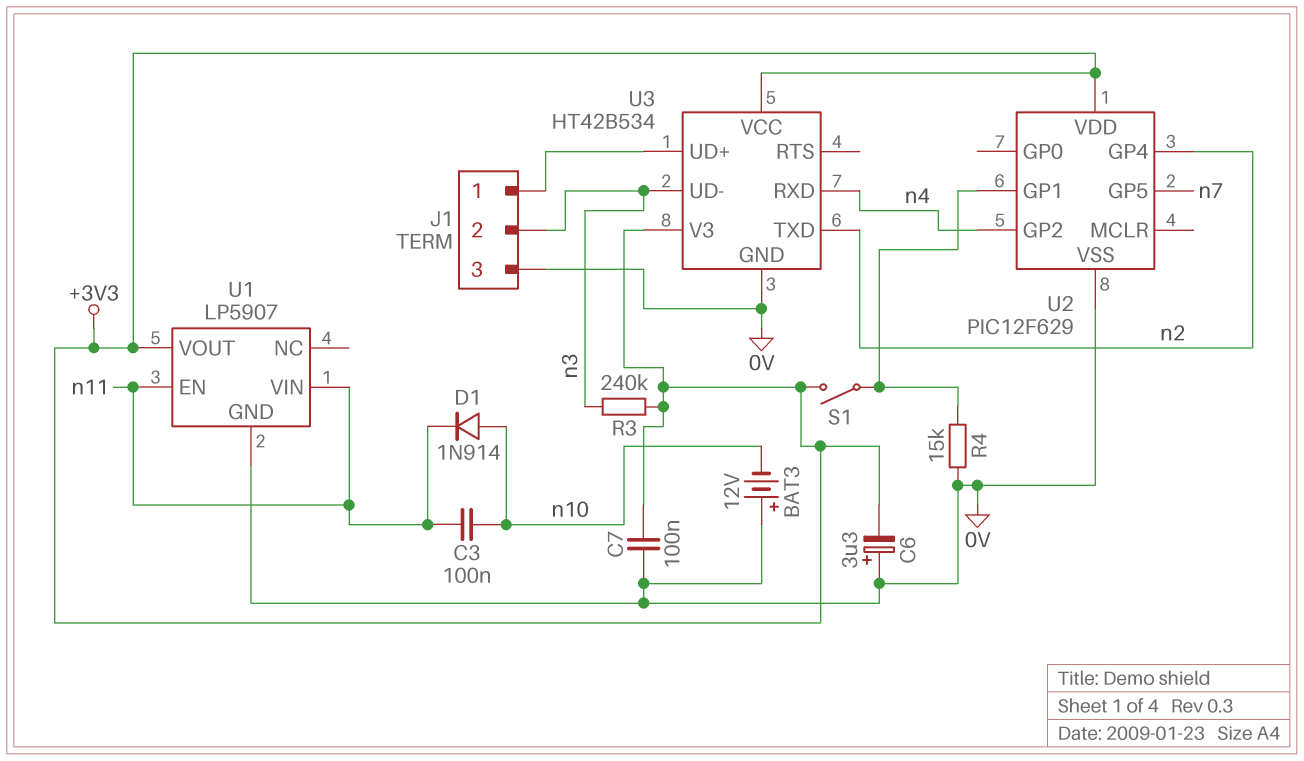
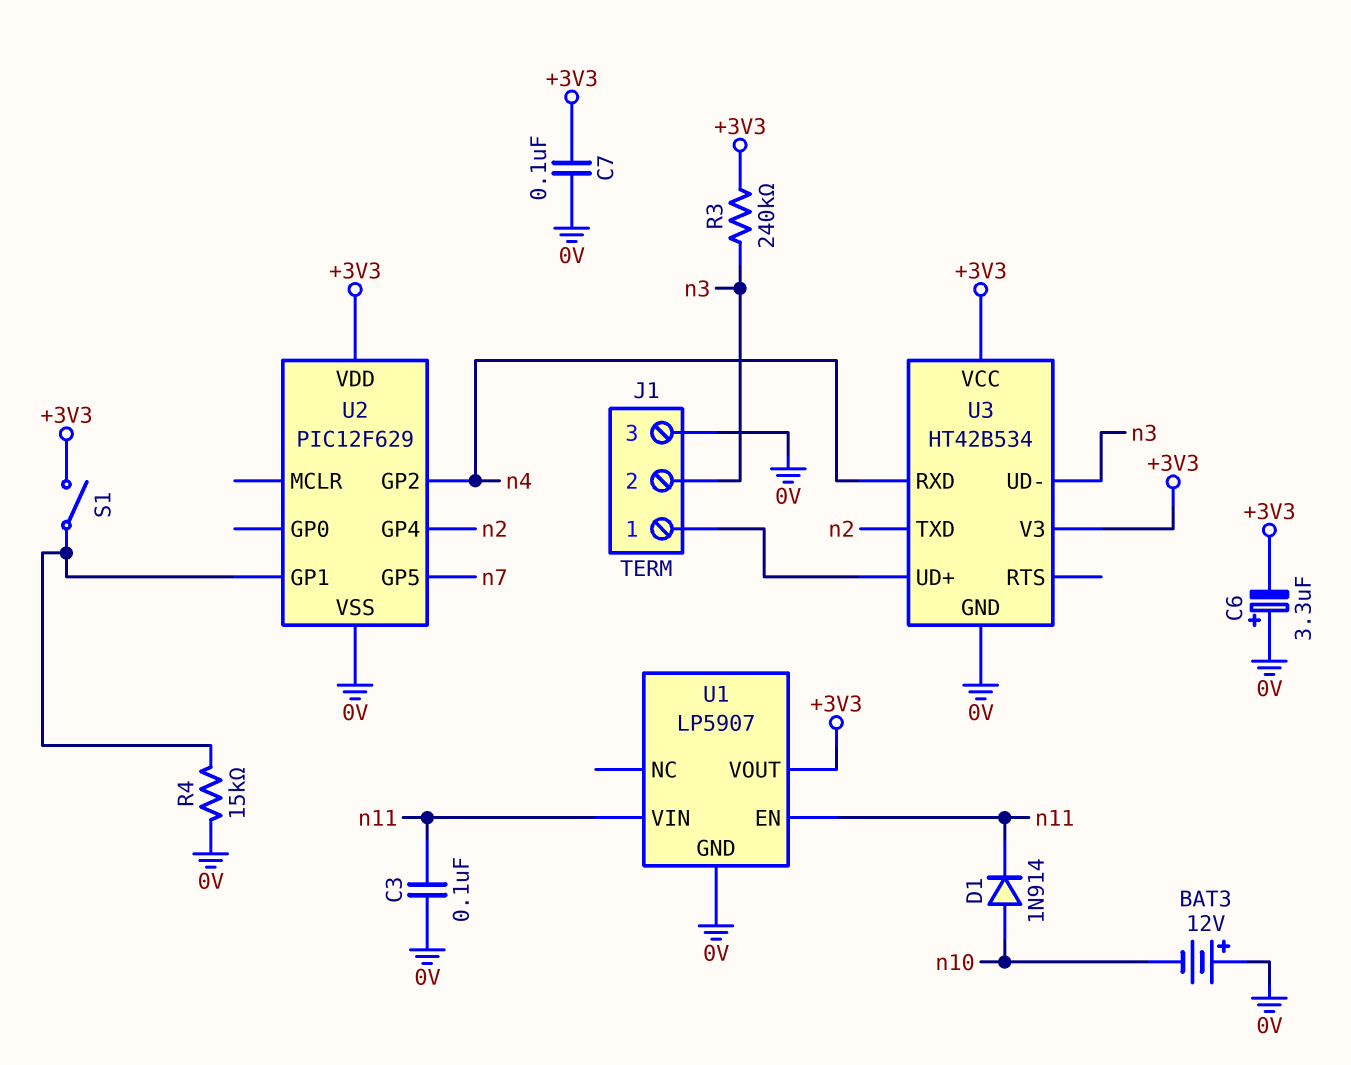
C3: 100nF (n10, n11) -> 100nF (0V, n11)

